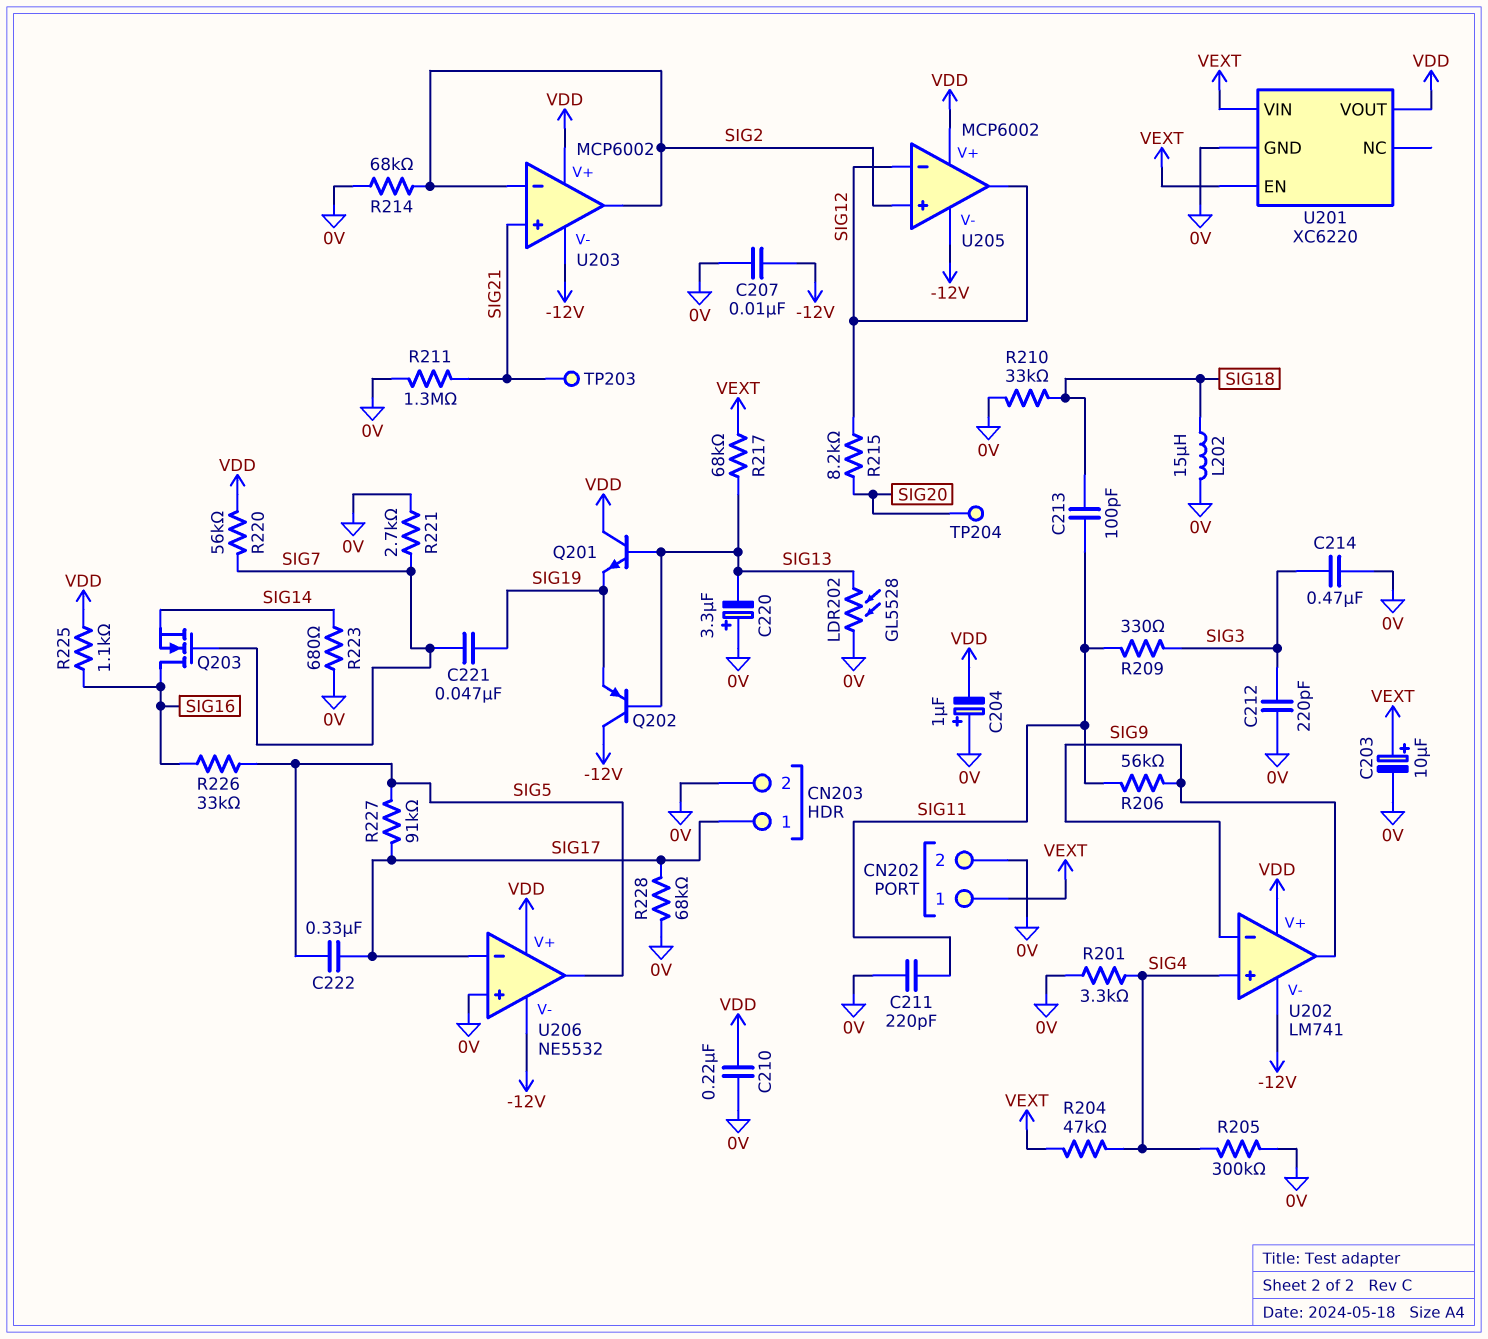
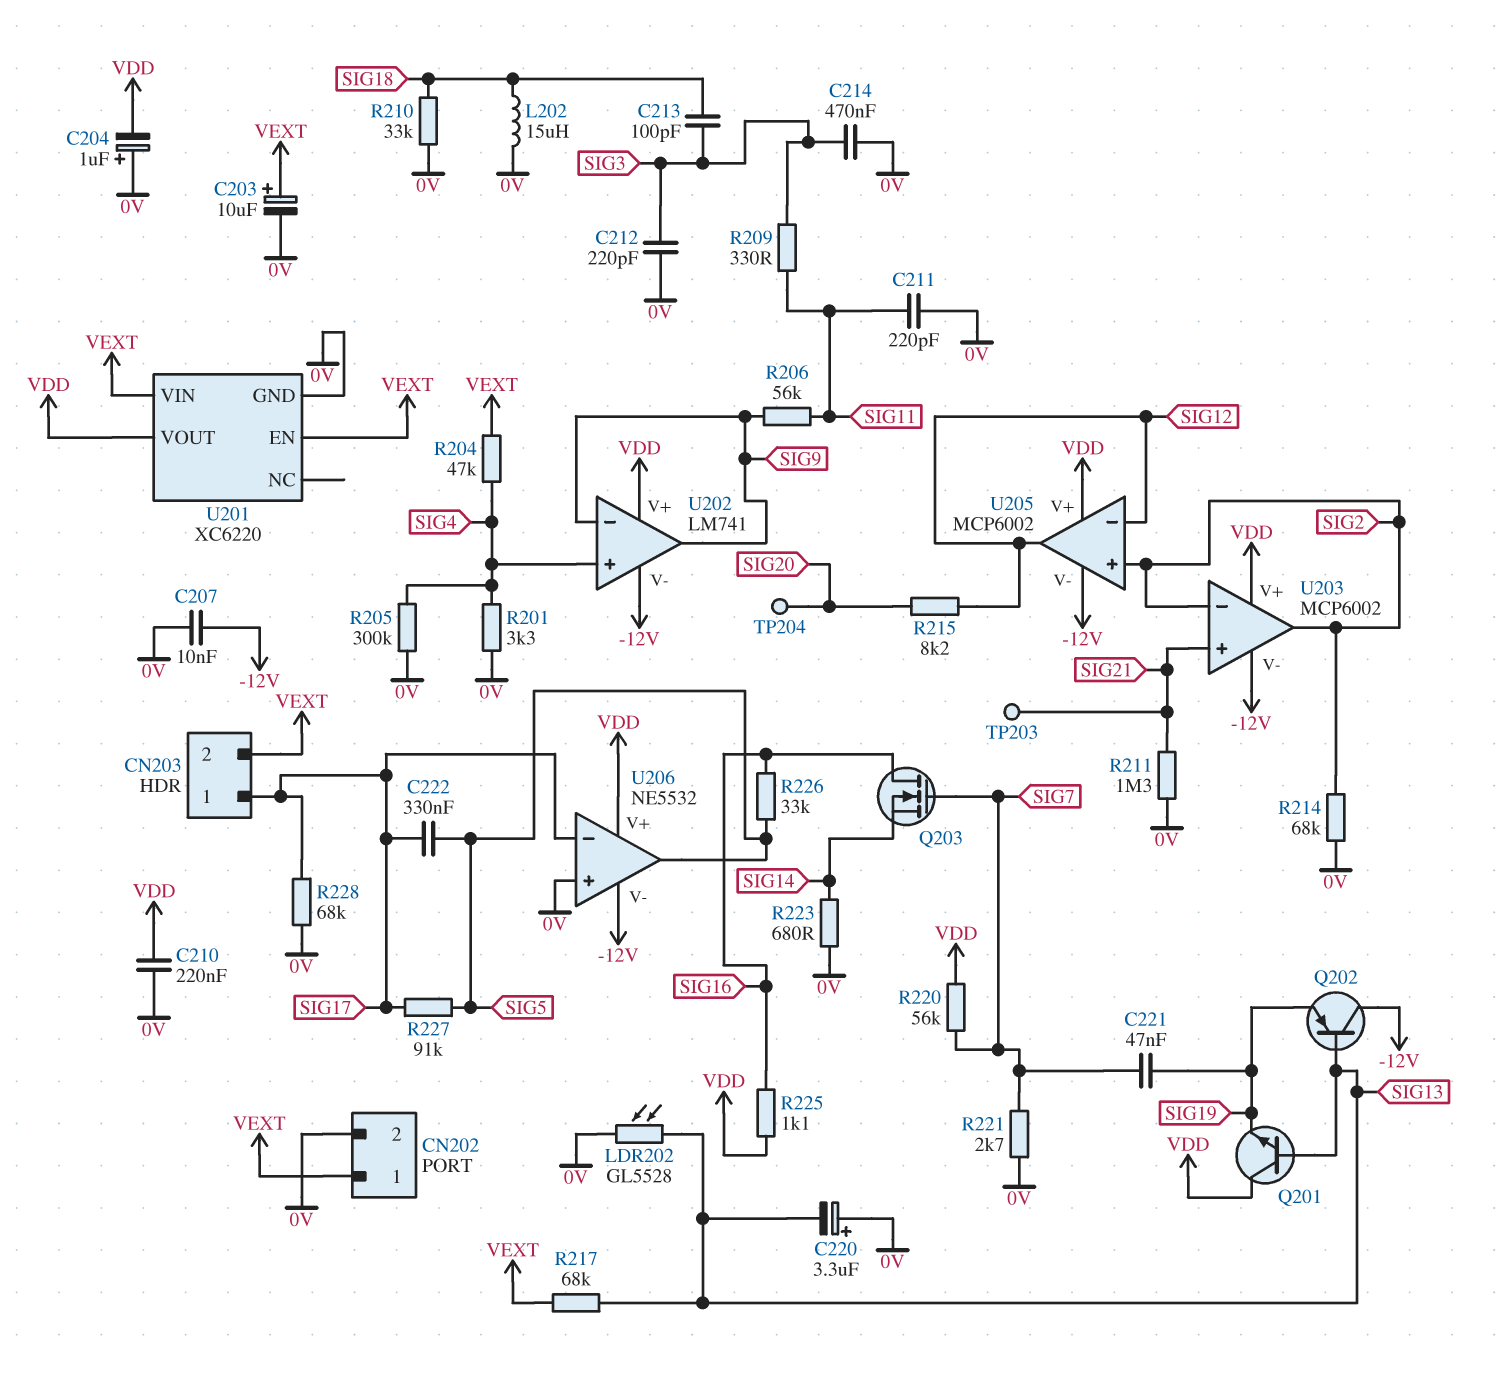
C213: 100pF (SIG11, SIG18) -> 100pF (SIG3, SIG18)
CN203 pin 2: 0V -> VEXT

